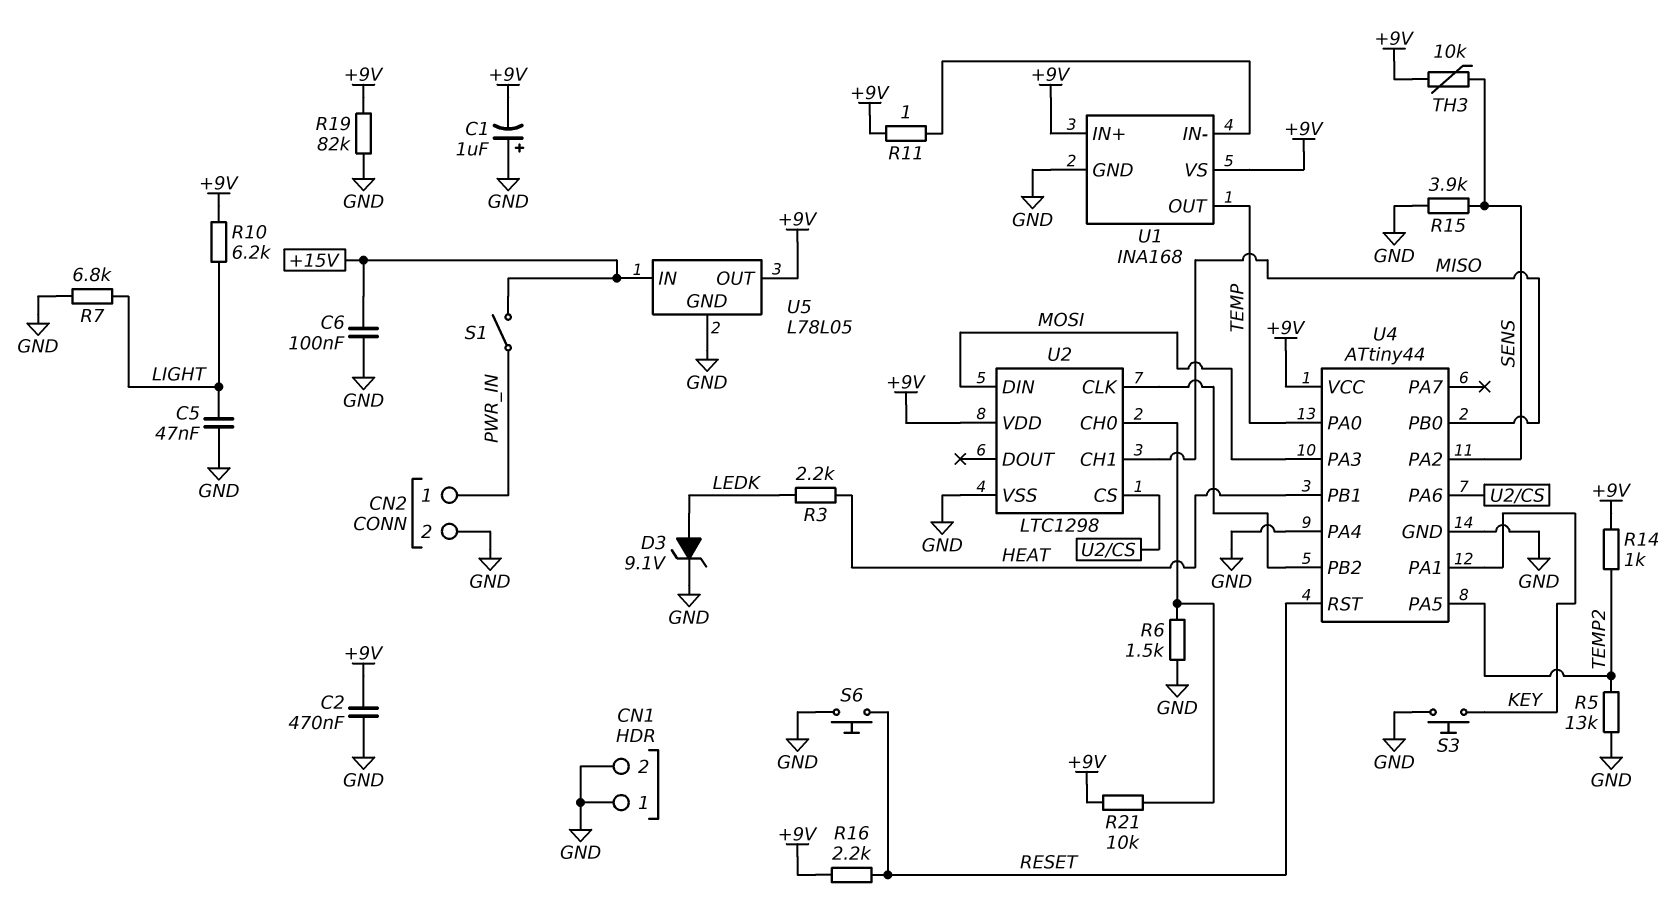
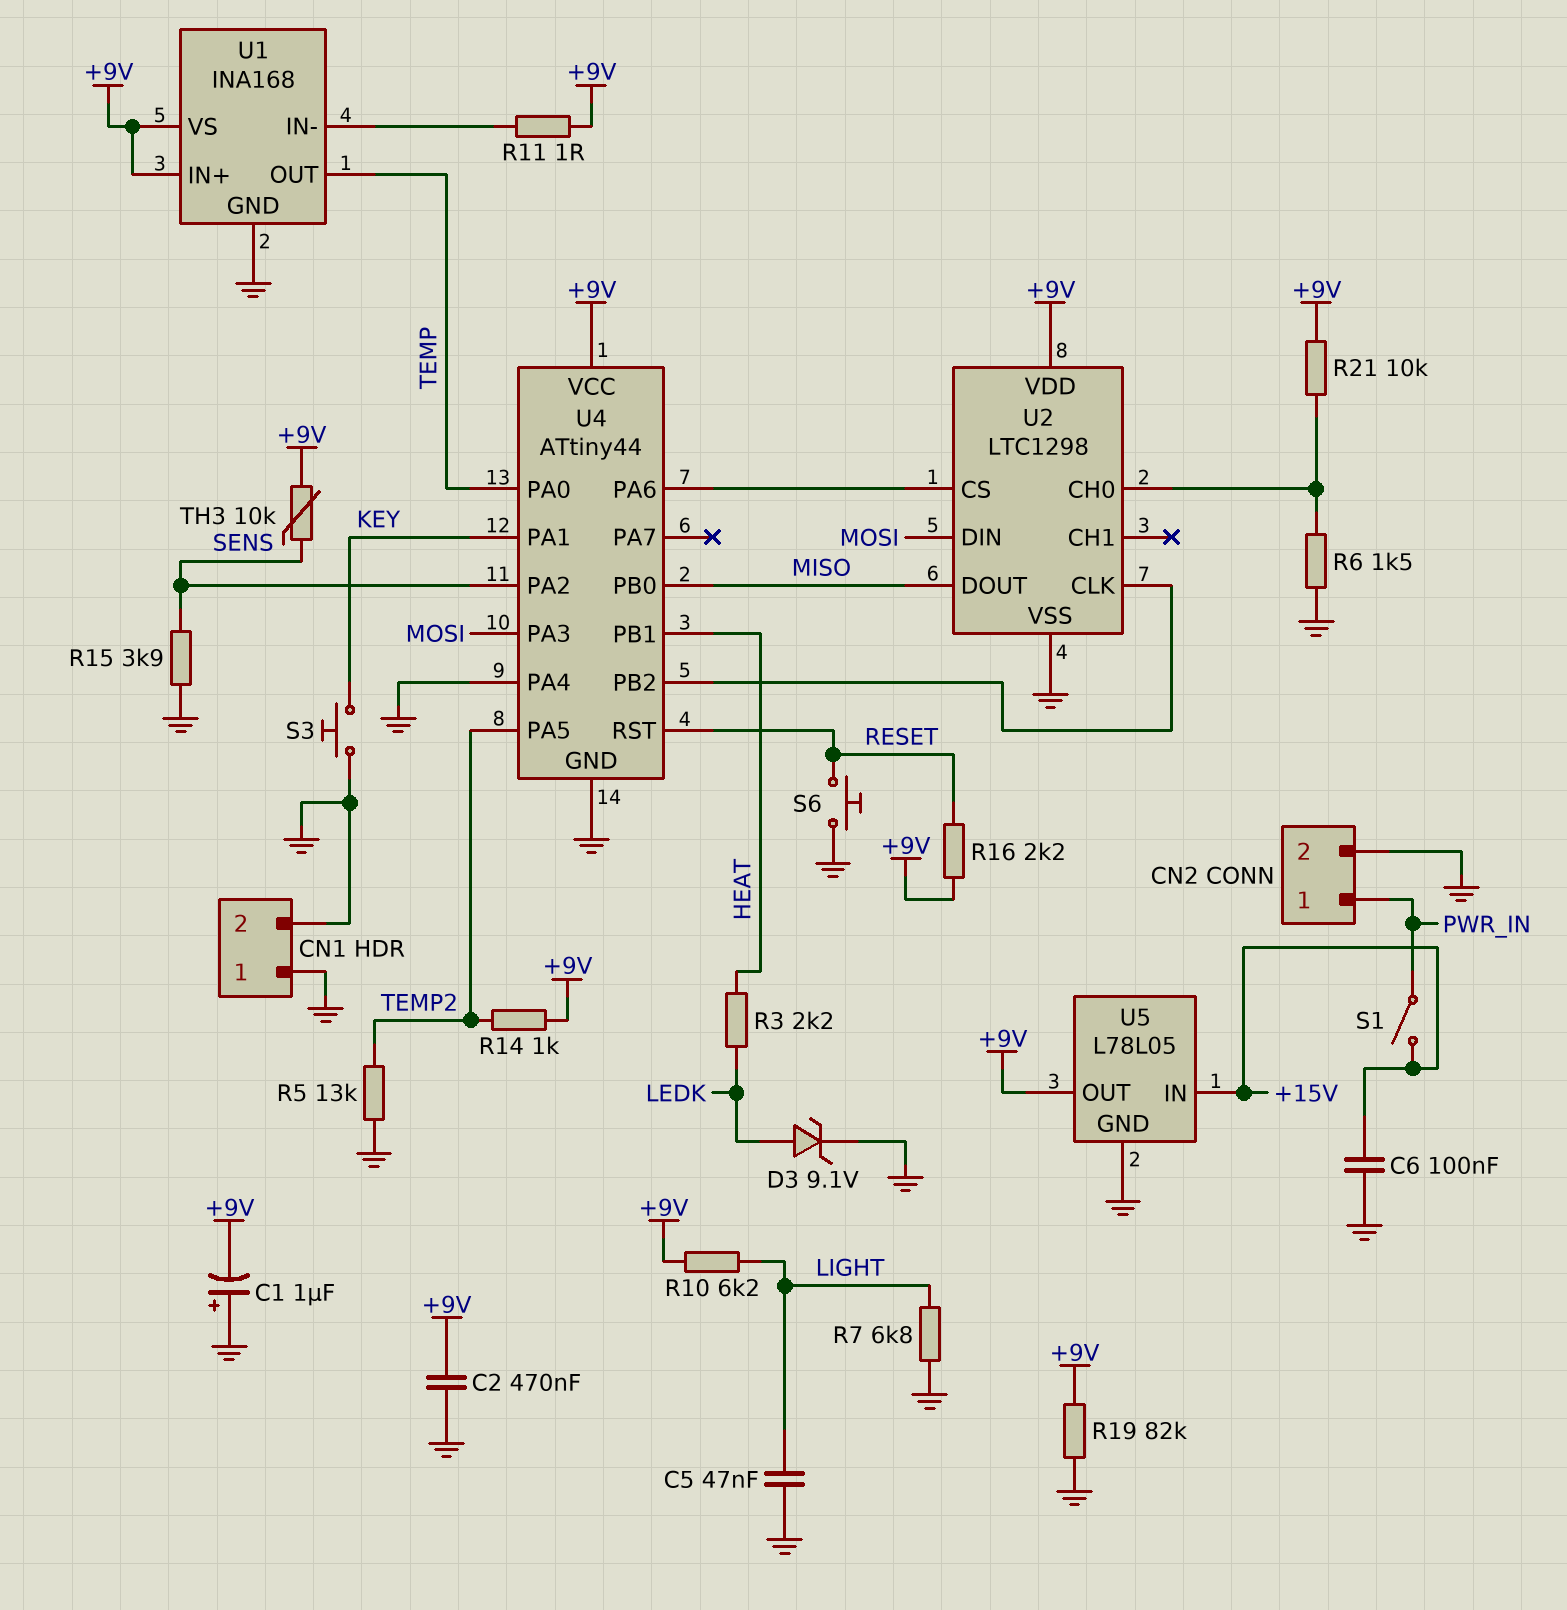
U2 pin CH1: MISO -> none
U2 pin DOUT: none -> MISO

